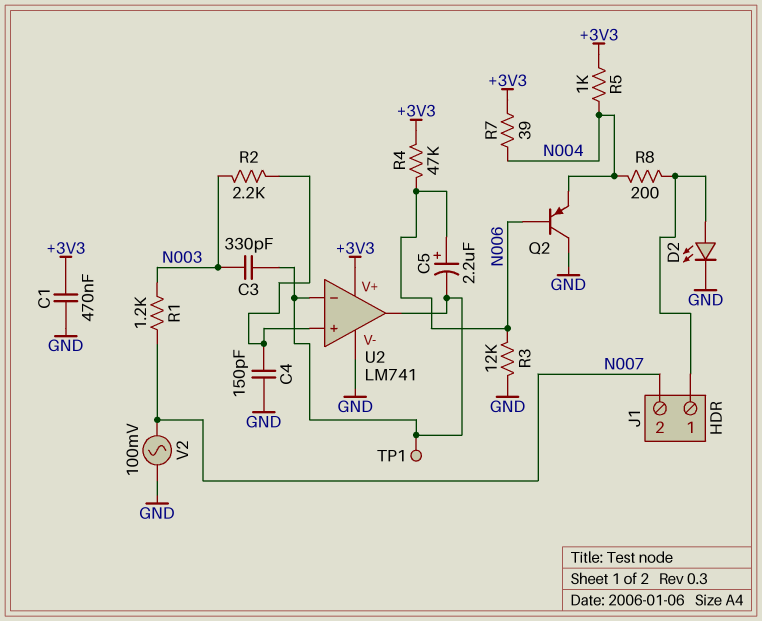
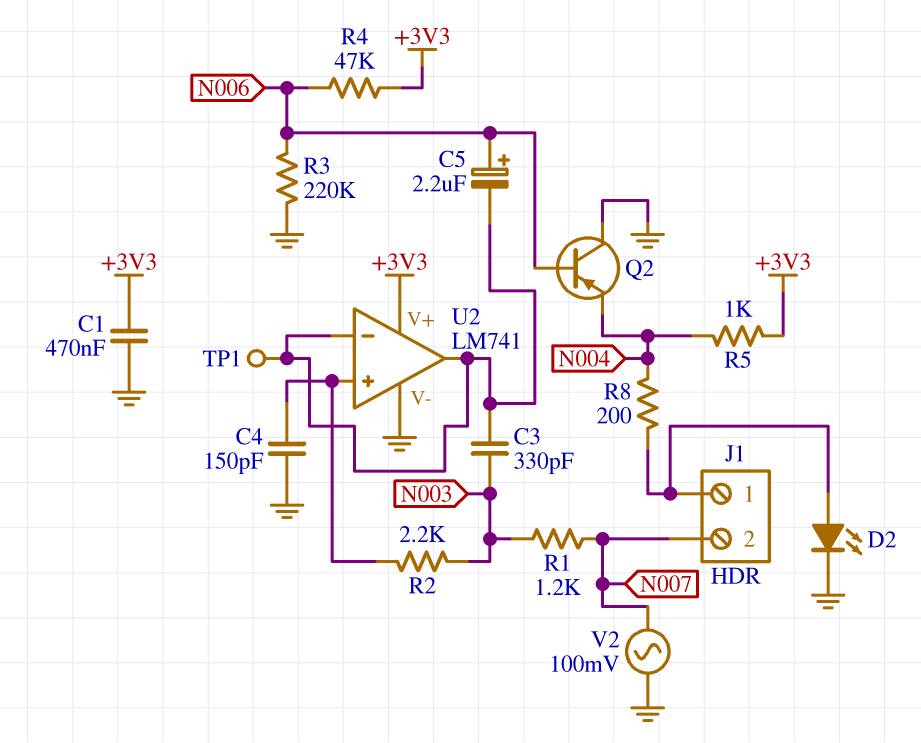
R3: 12k (GND, N006) -> 220k (GND, N006)
R7: 39 (+3V3, N004) -> none

